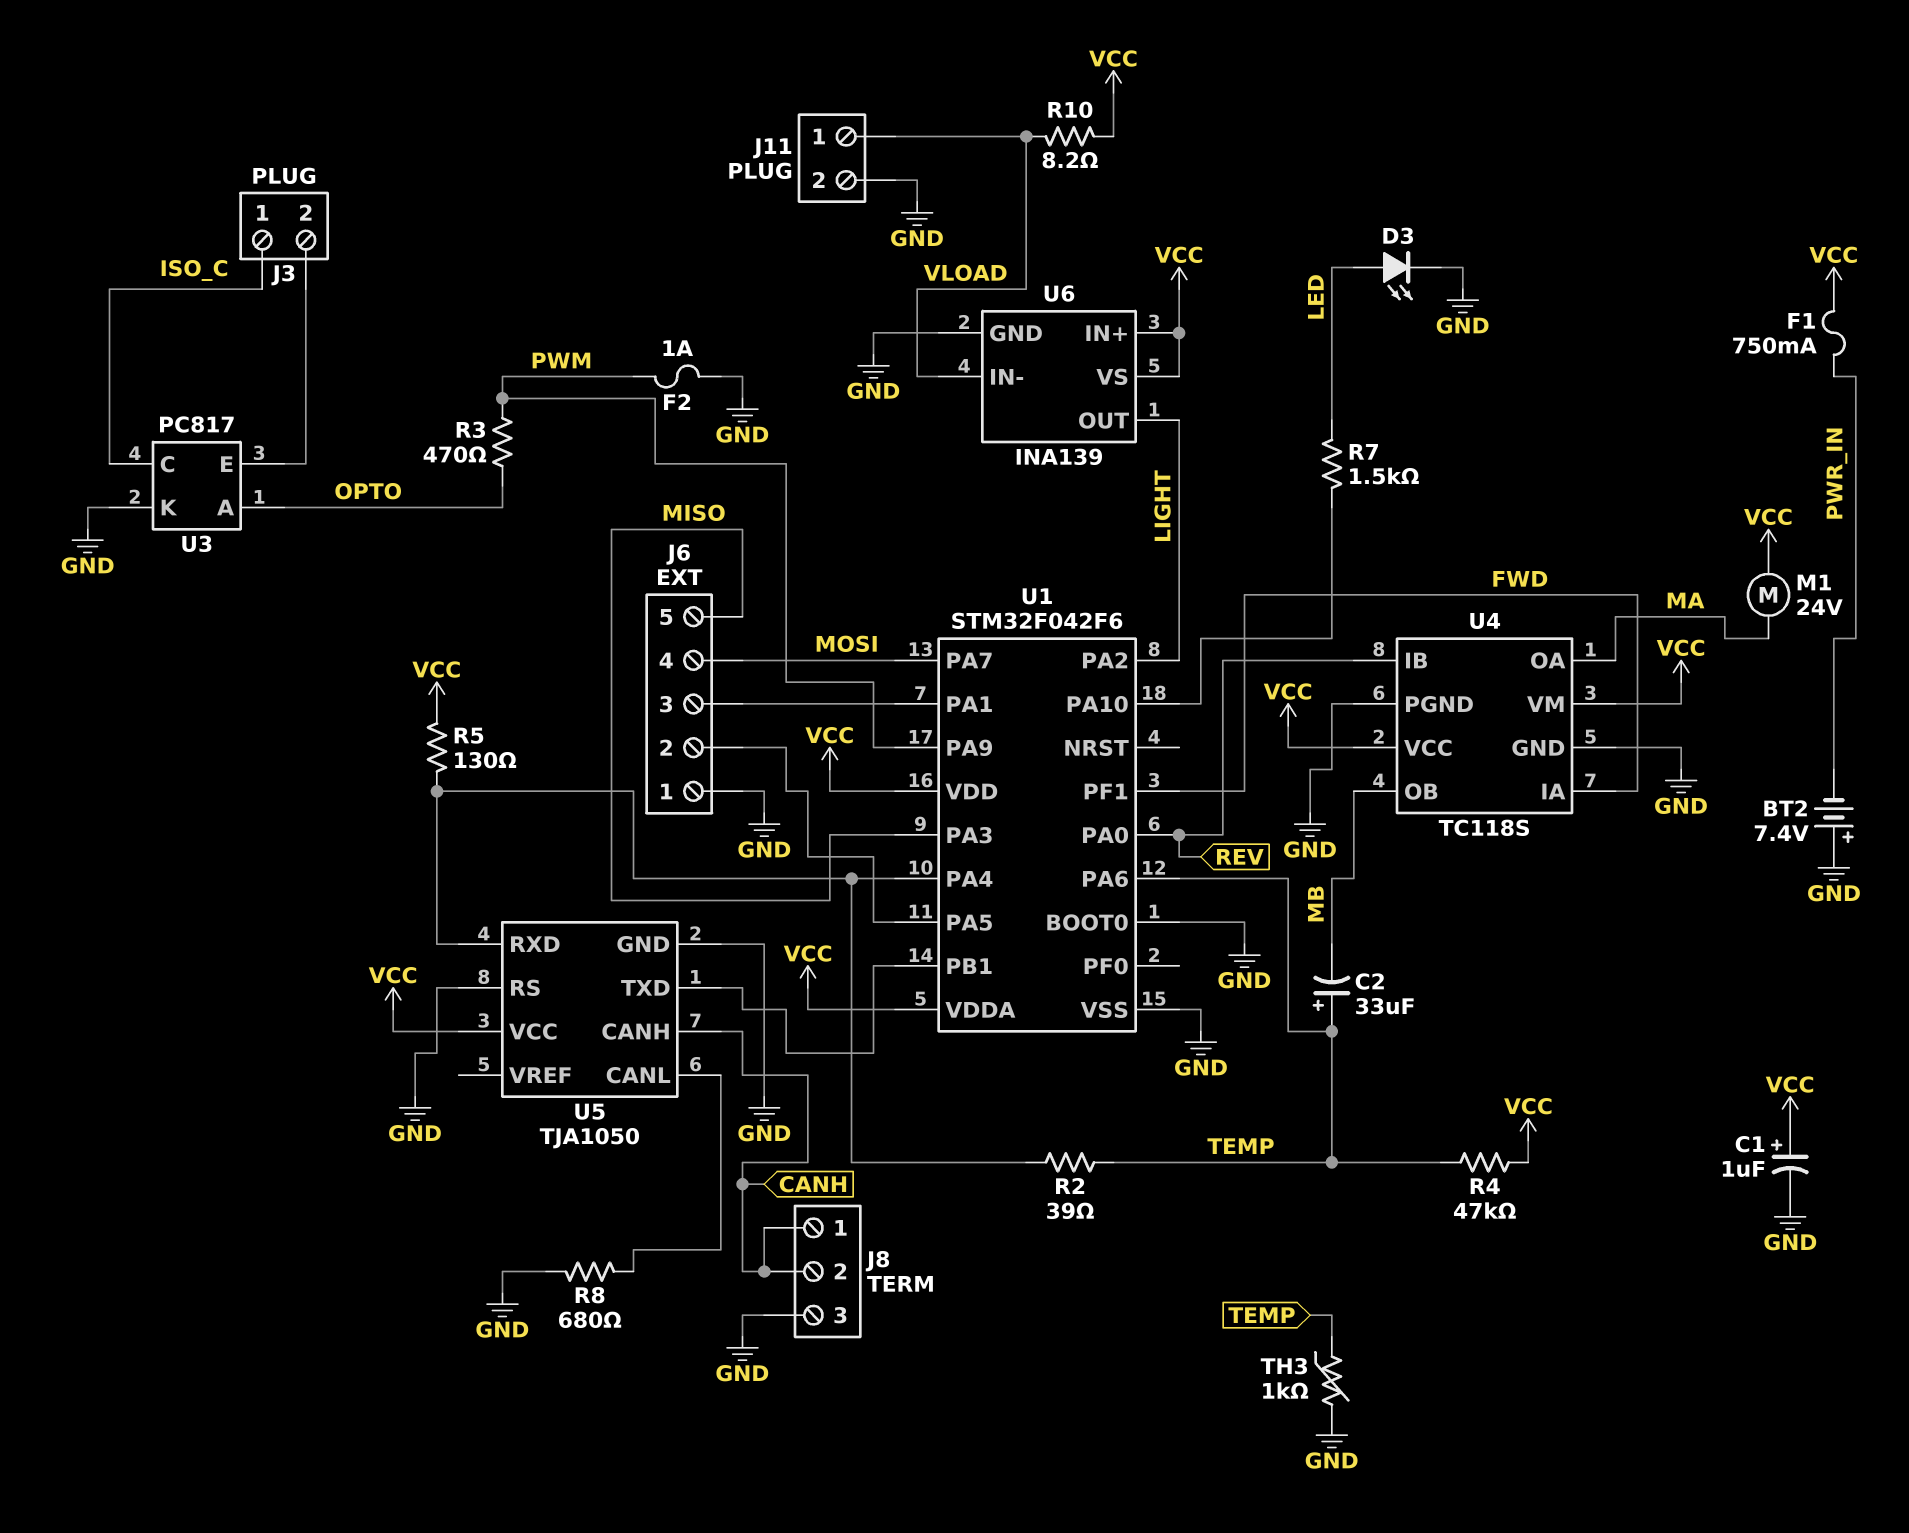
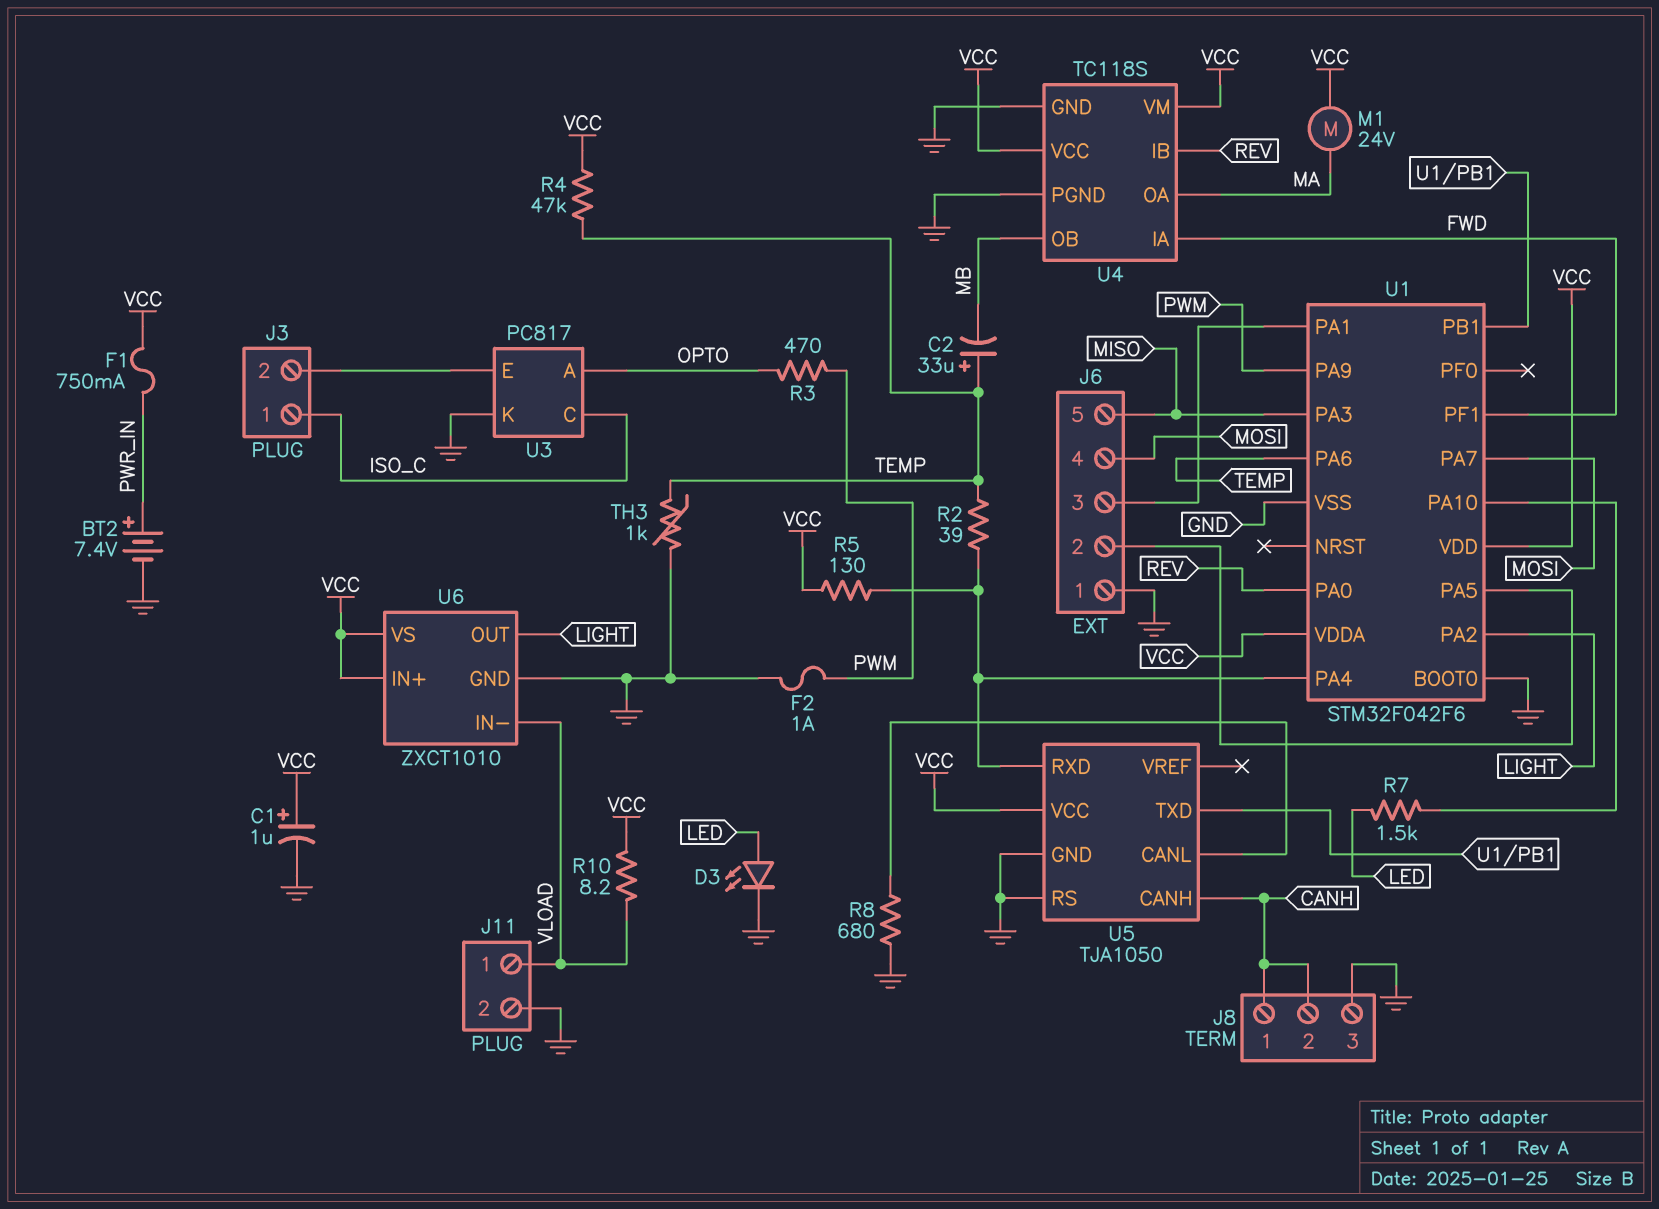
BT2: 7.4V (plus GND, minus PWR_IN) -> 7.4V (plus PWR_IN, minus GND)
U6: INA139 -> ZXCT1010

